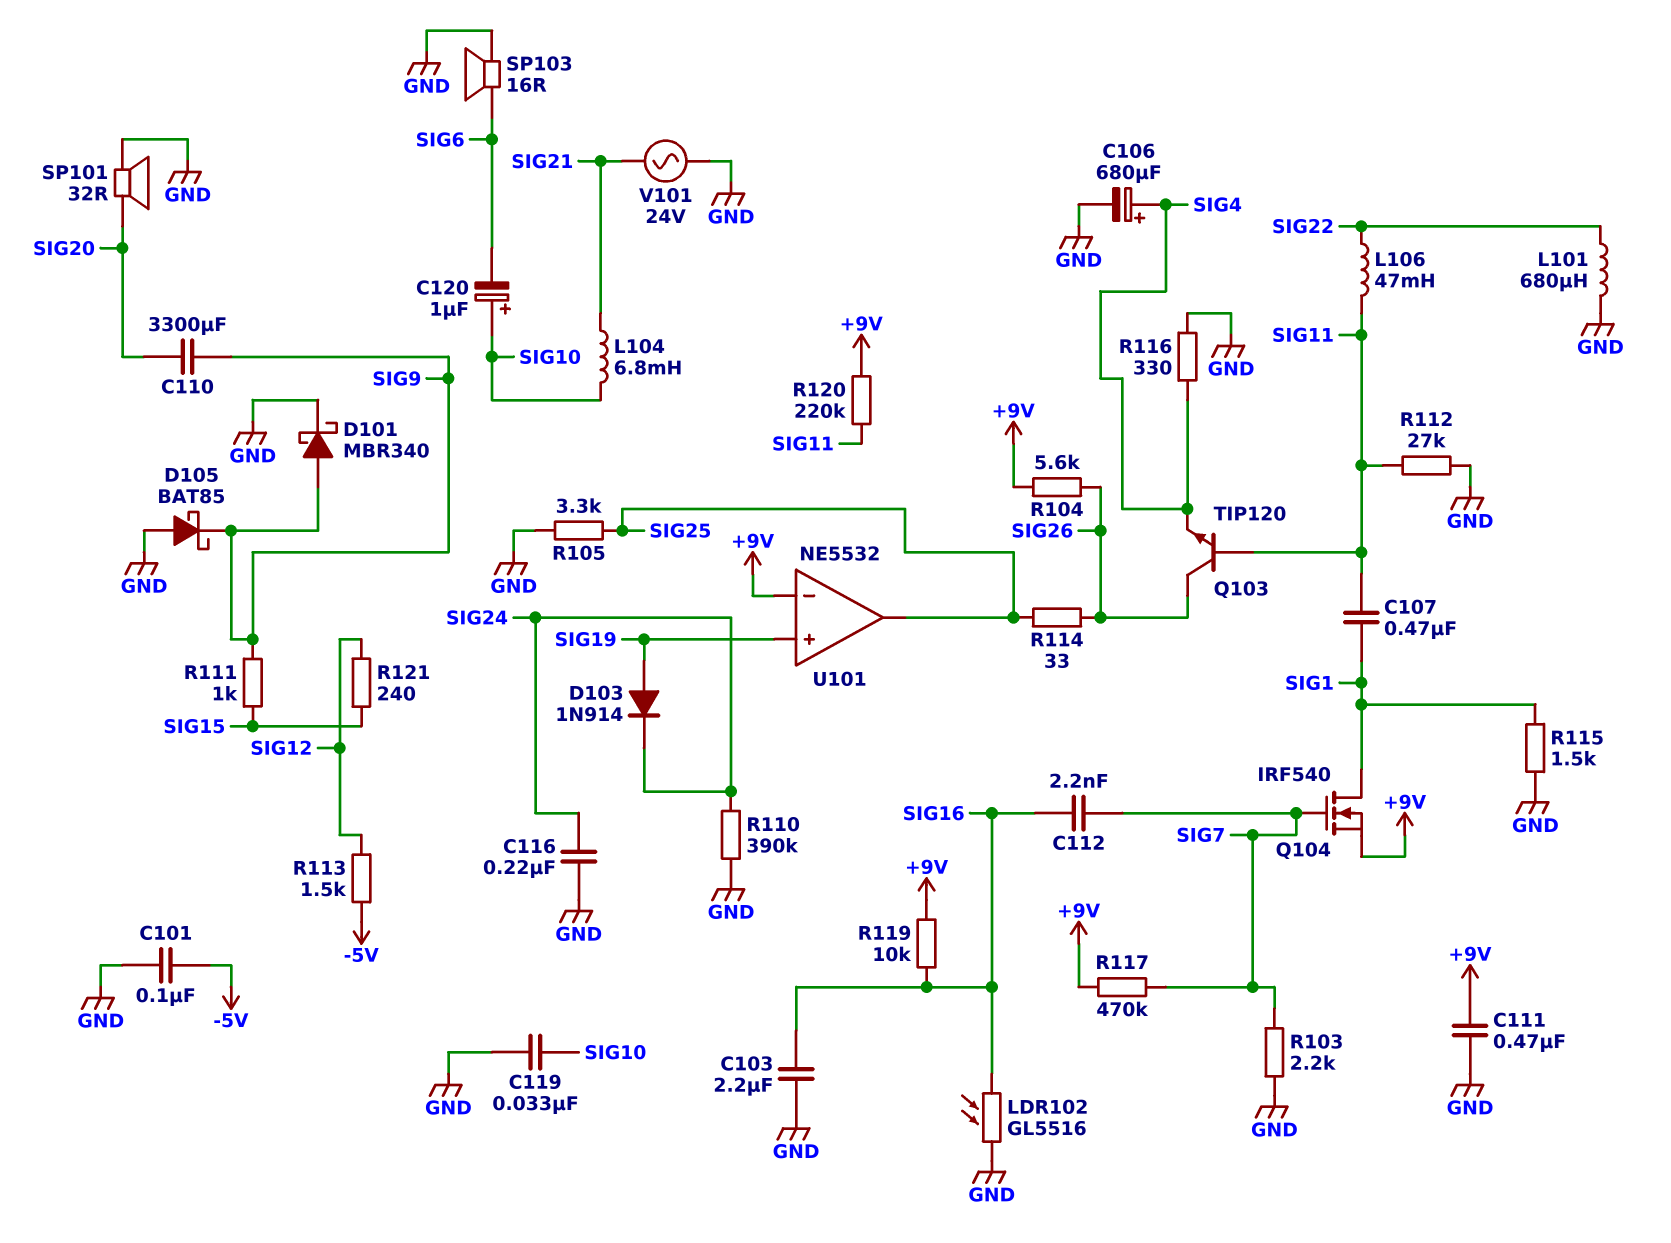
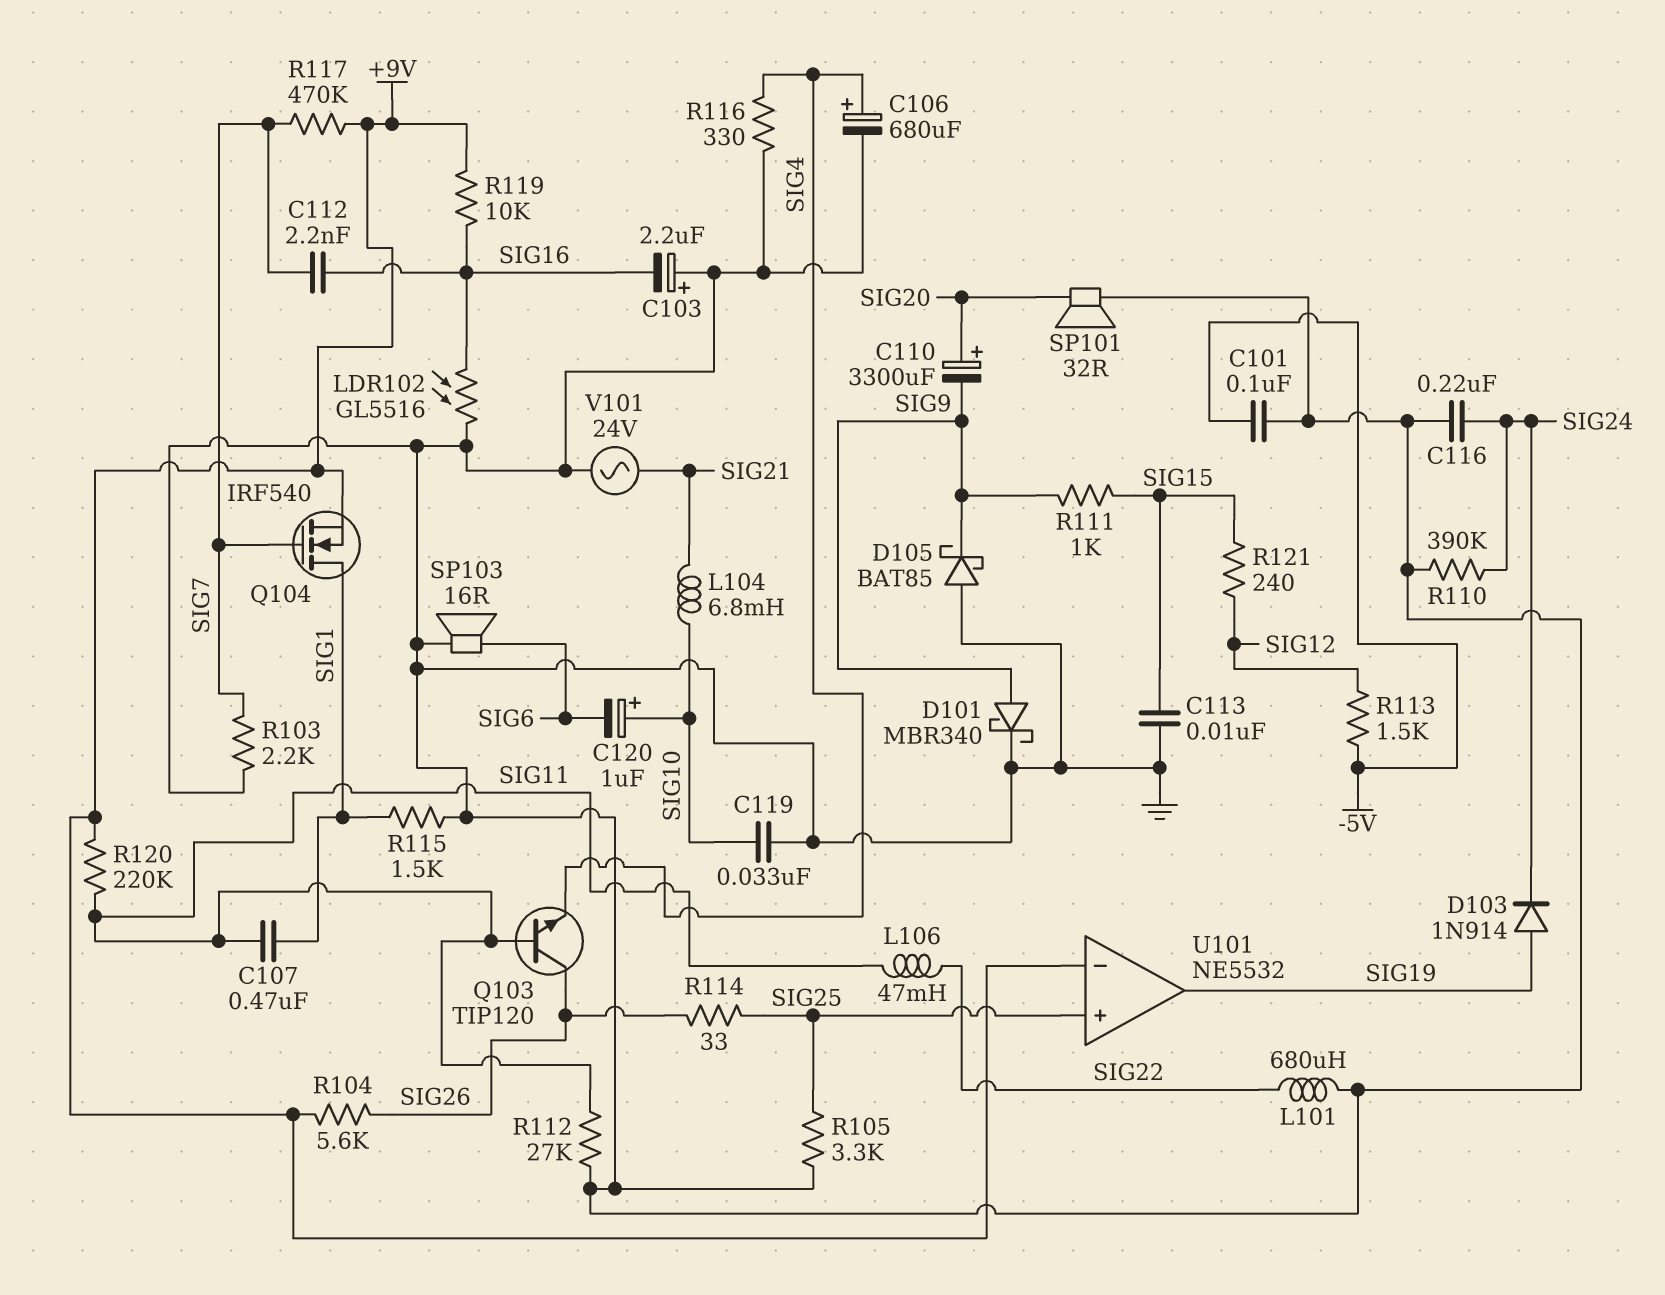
C103: 2.2uF (GND, SIG16) -> 2.2uF (plus GND, minus SIG16)
C110: 3300uF (SIG9, SIG20) -> 3300uF (plus SIG20, minus SIG9)
C111: 470nF (+9V, GND) -> none
C113: none -> 10nF (GND, SIG15)
U101 pin in+: SIG19 -> SIG25
U101 pin out: SIG25 -> SIG19

